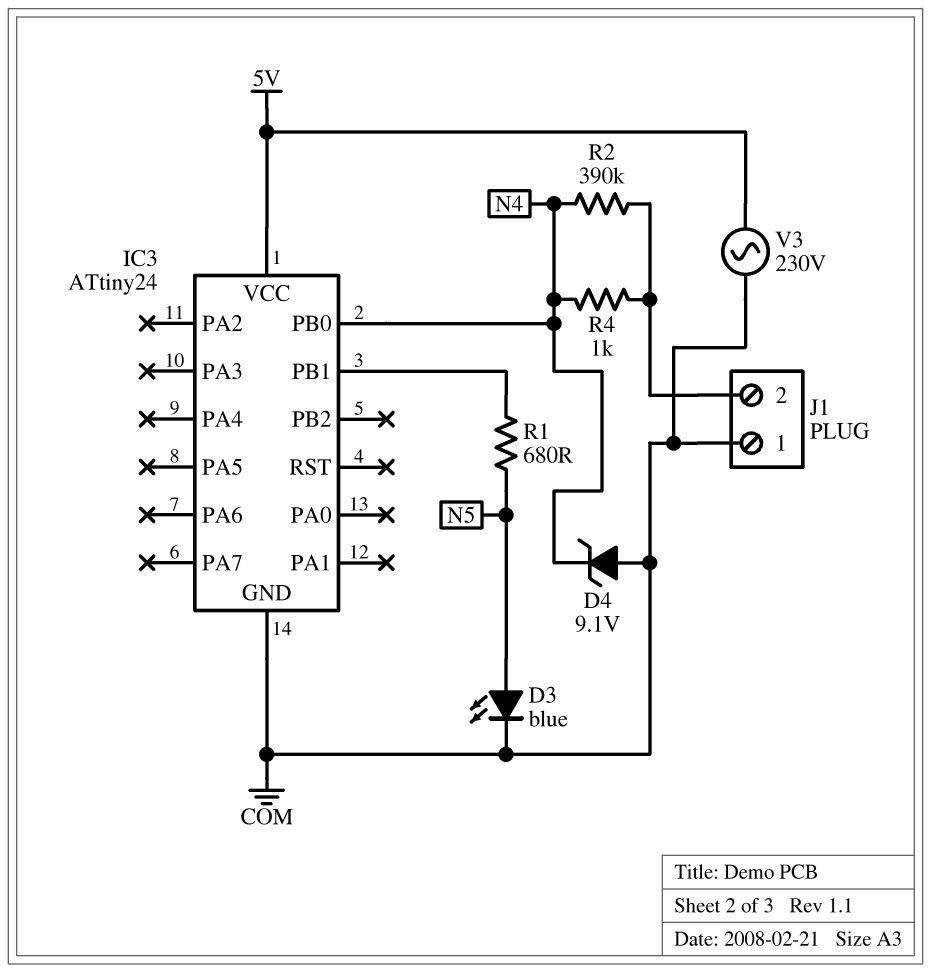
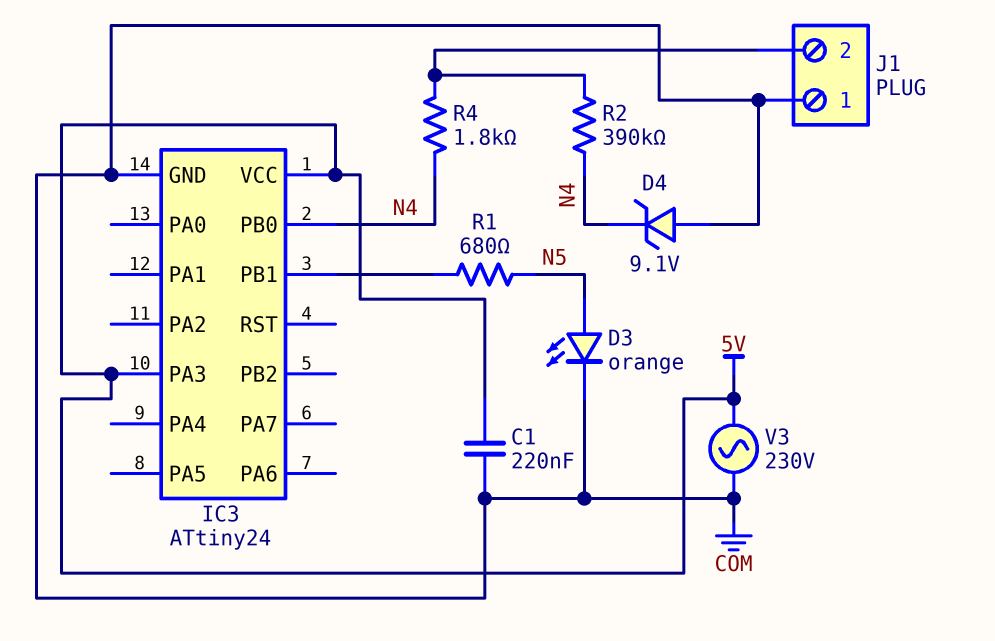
C1: none -> 220nF (5V, COM)
D3: LED blue (A N5, K COM) -> LED orange (A N5, K COM)
IC3 pin PA3: none -> 5V
R4: 1k (J1/2, N4) -> 1.8k (J1/2, N4)

